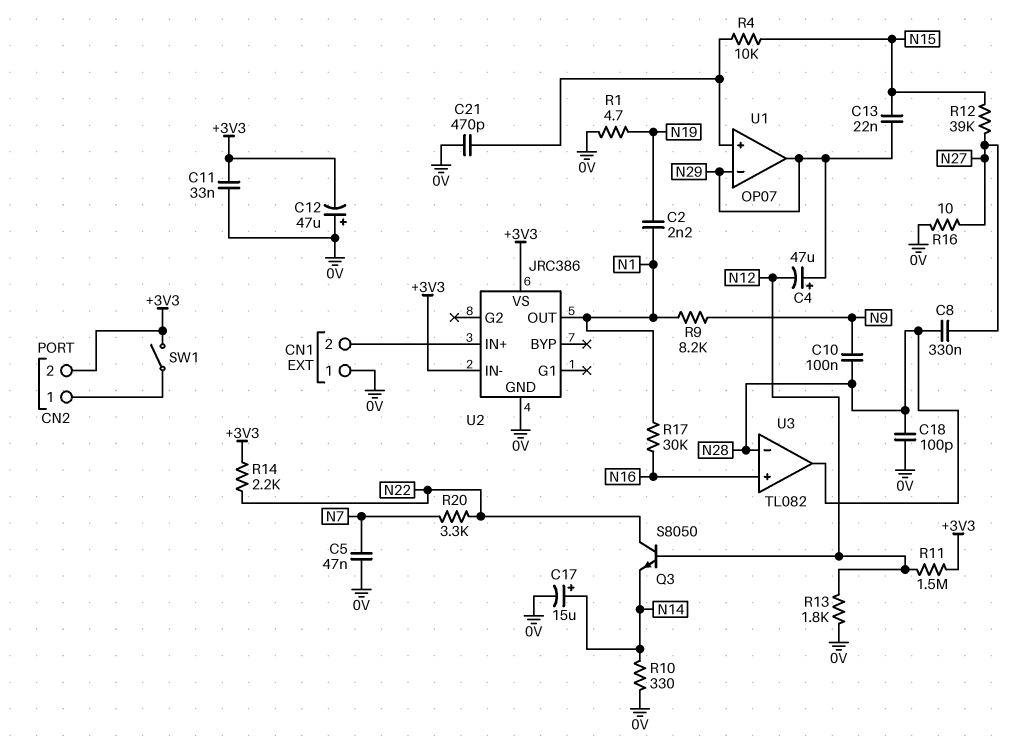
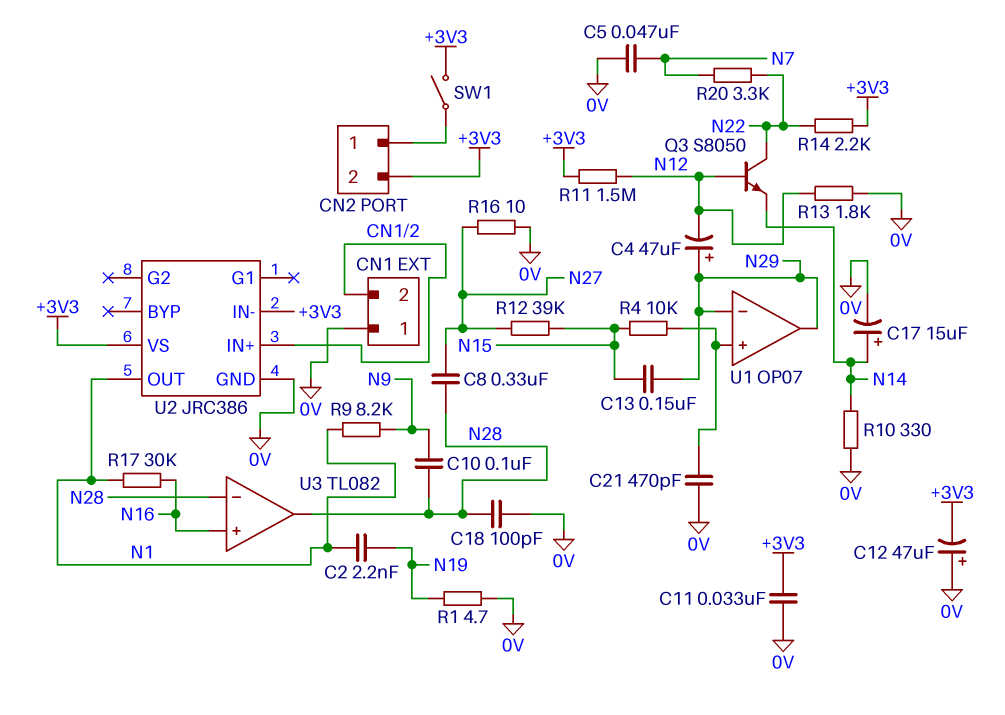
C13: 22nF (N15, N29) -> 150nF (N15, N29)

